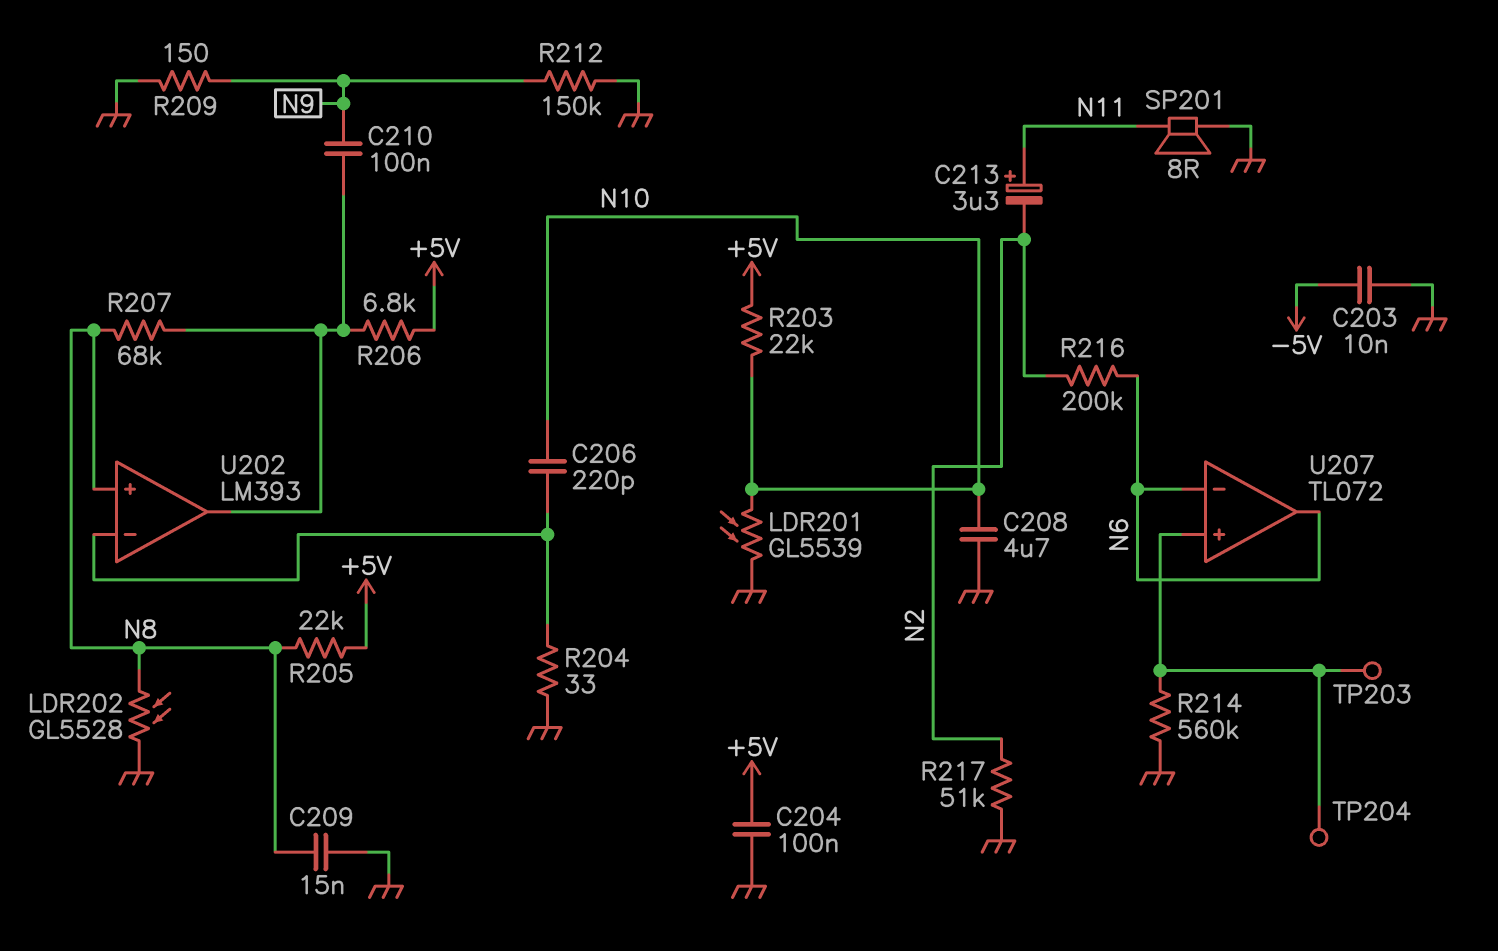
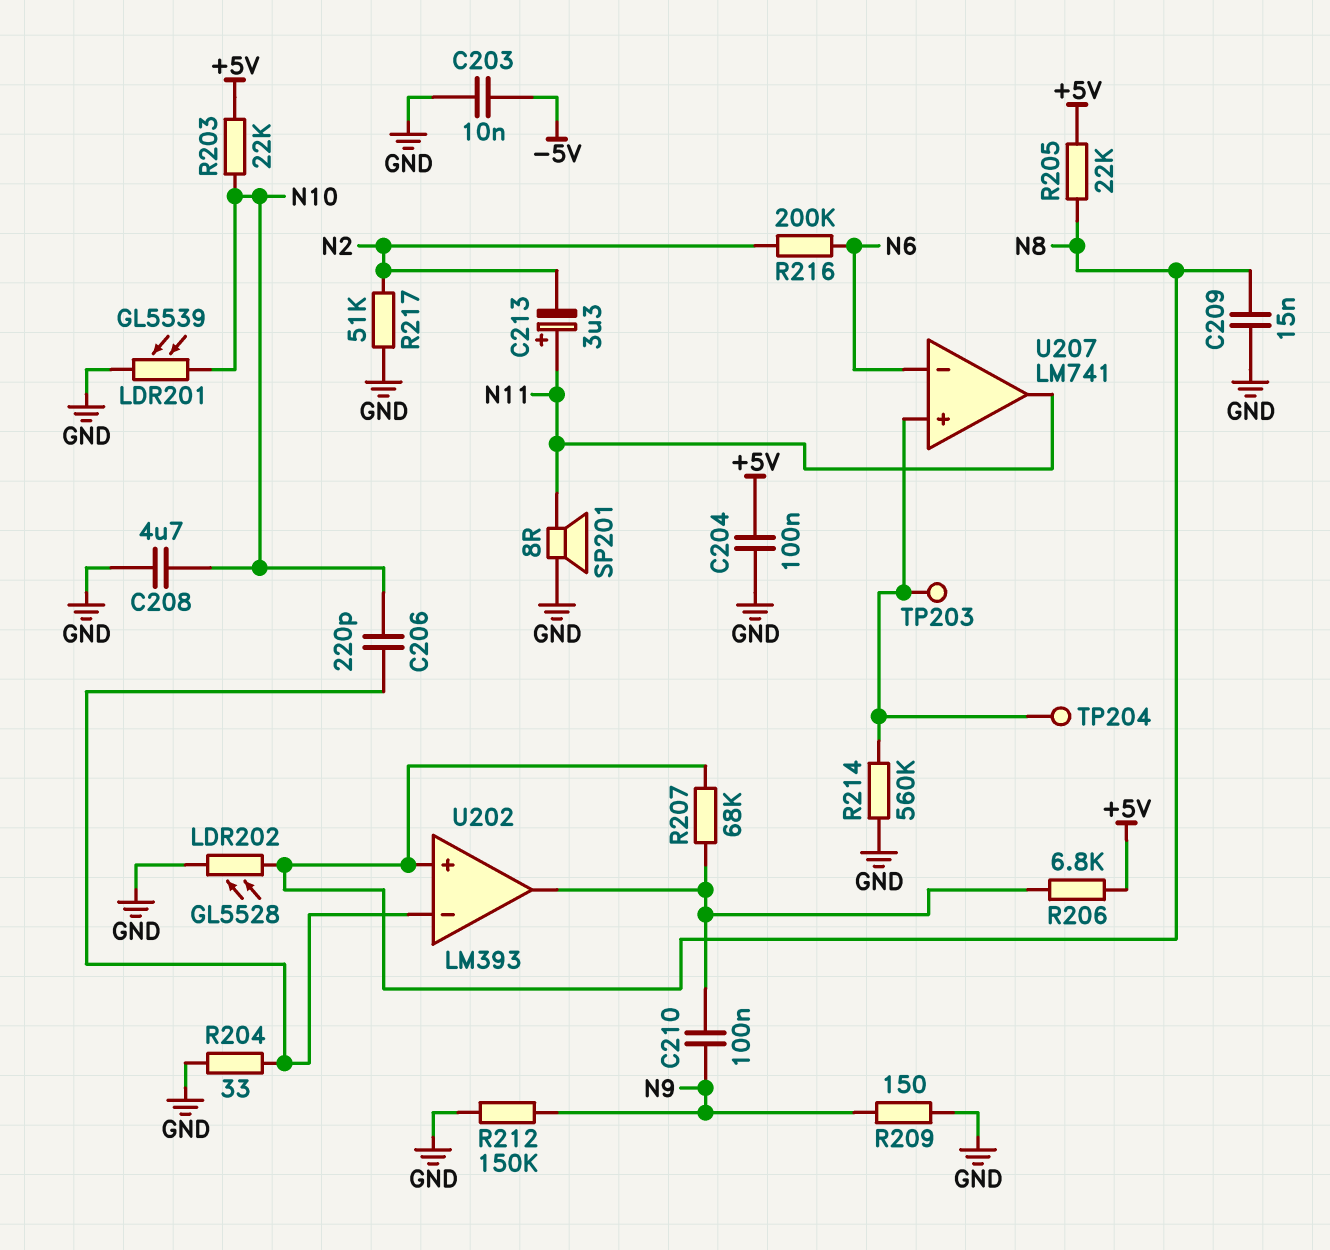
U207: TL072 -> LM741
U207 pin out: N6 -> N11

